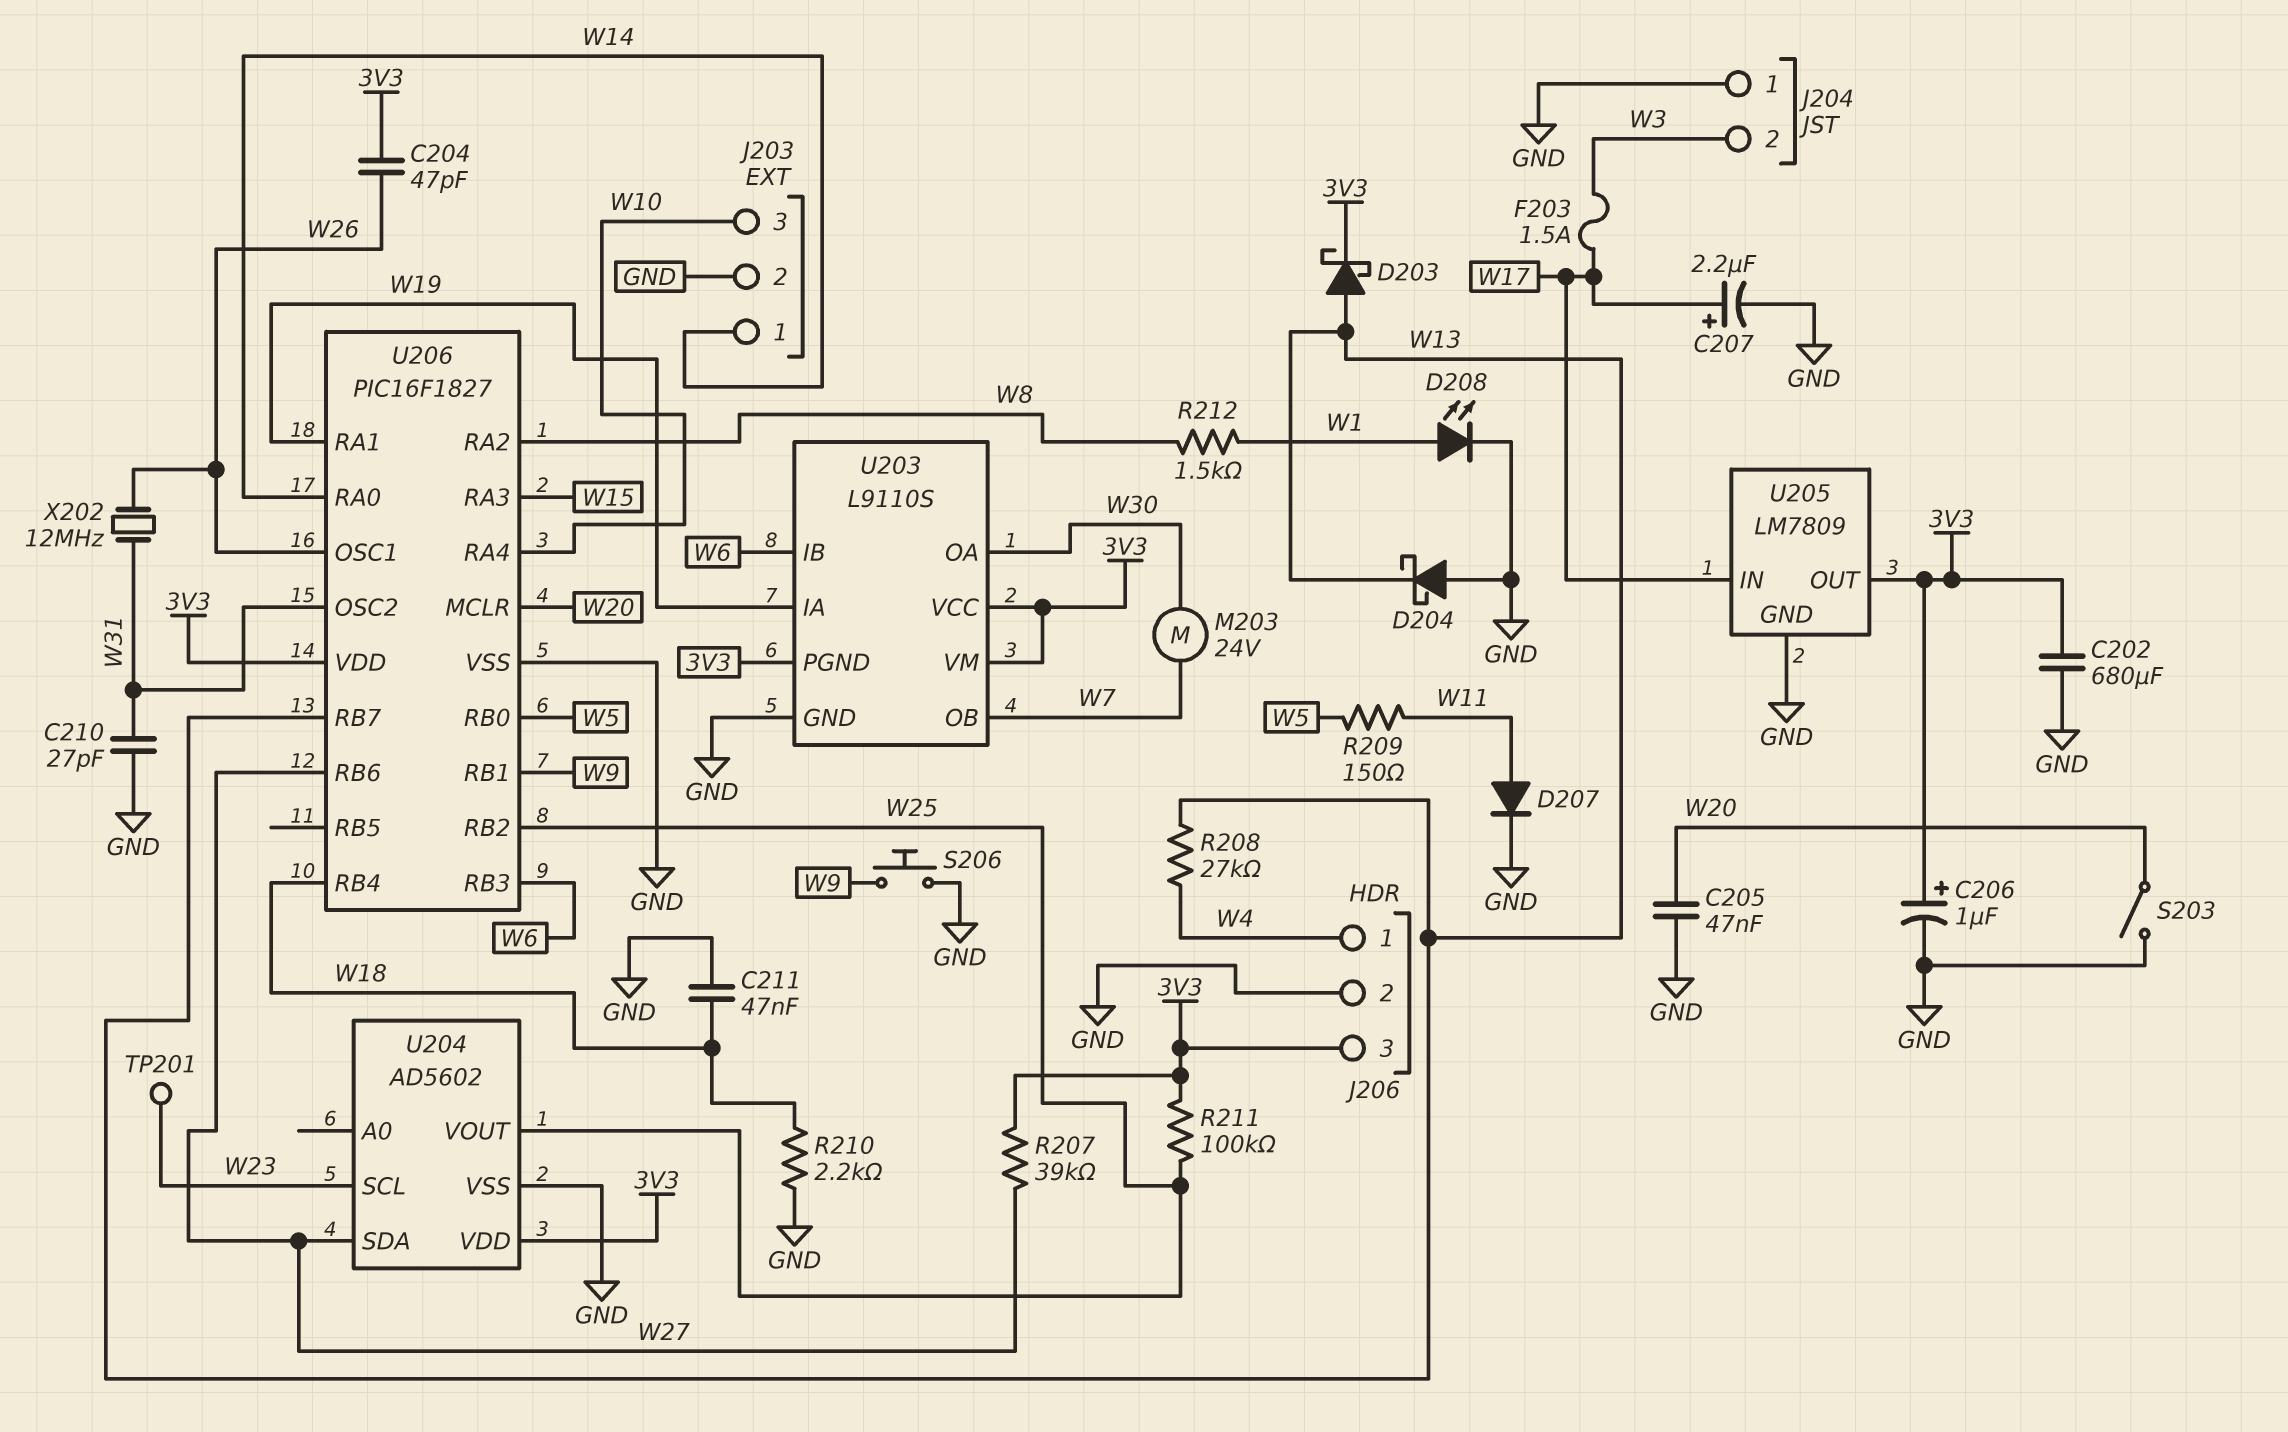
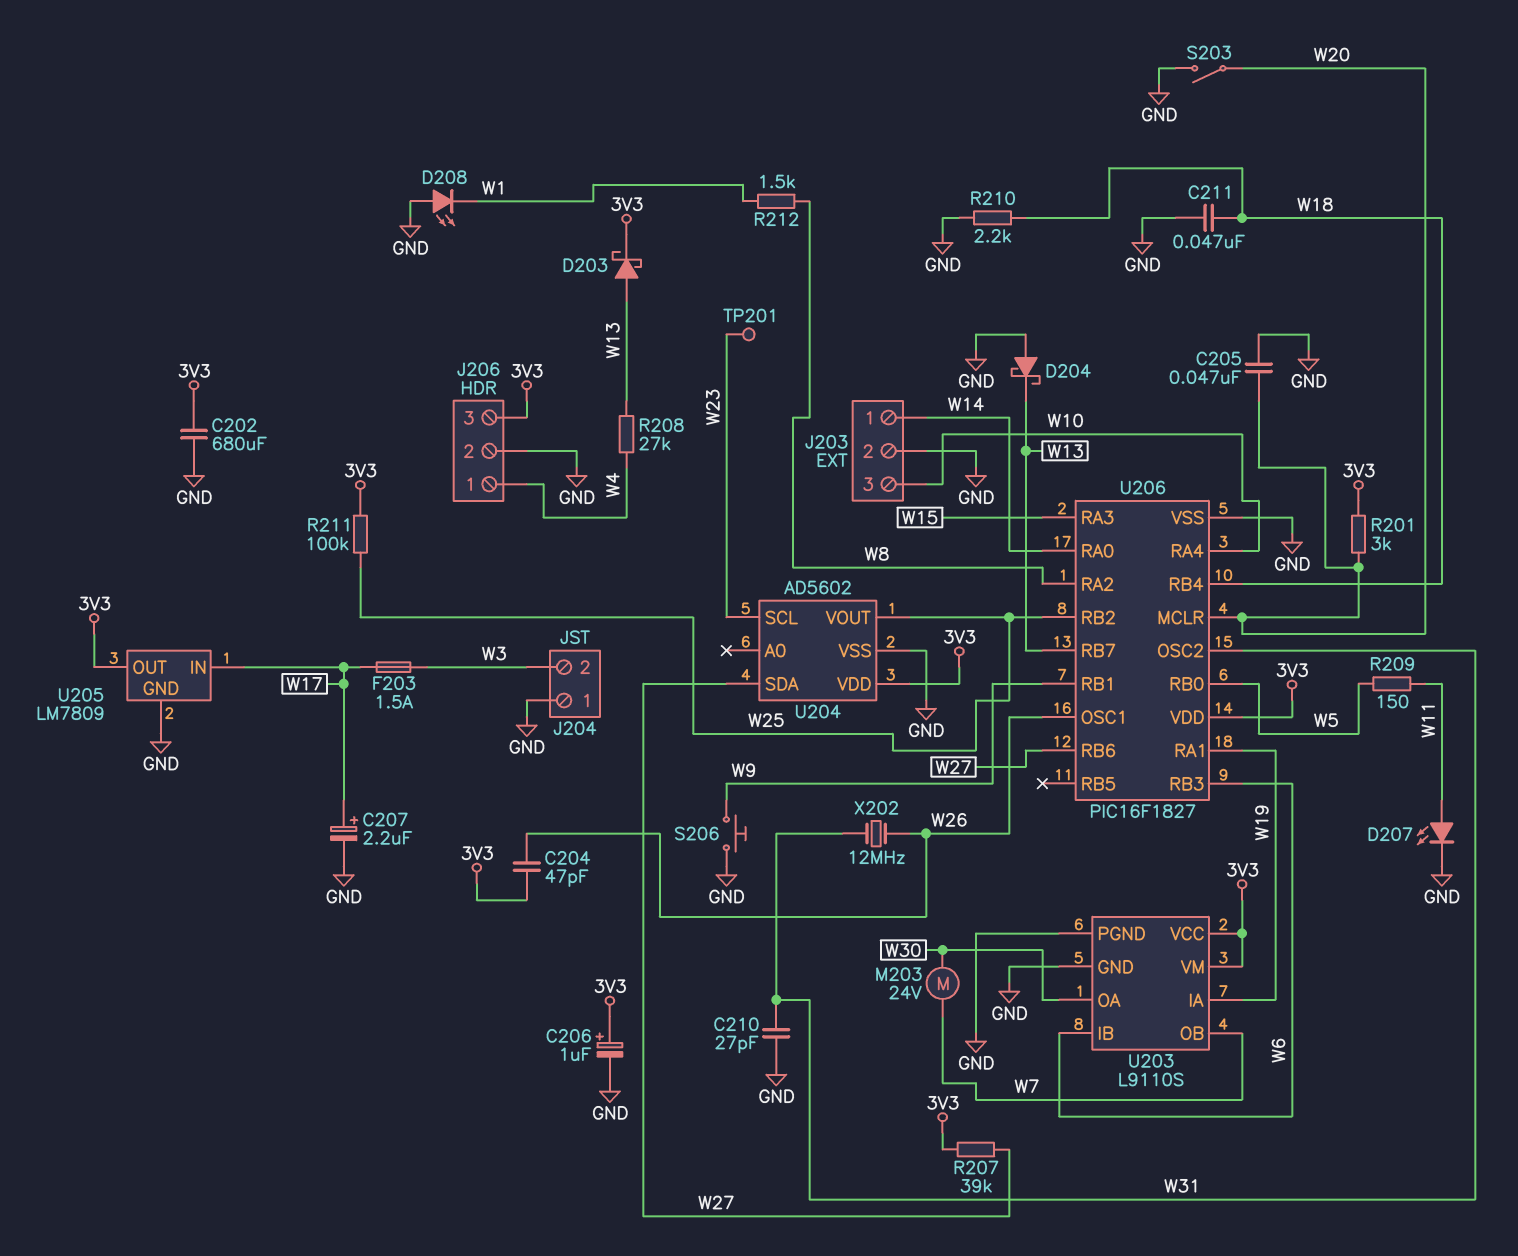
D207: diode (A W11, K GND) -> LED (A W11, K GND)
D208: LED (A W1, K GND) -> LED (A GND, K W1)
R201: none -> 3k (3V3, W20)
U203 pin PGND: 3V3 -> GND

